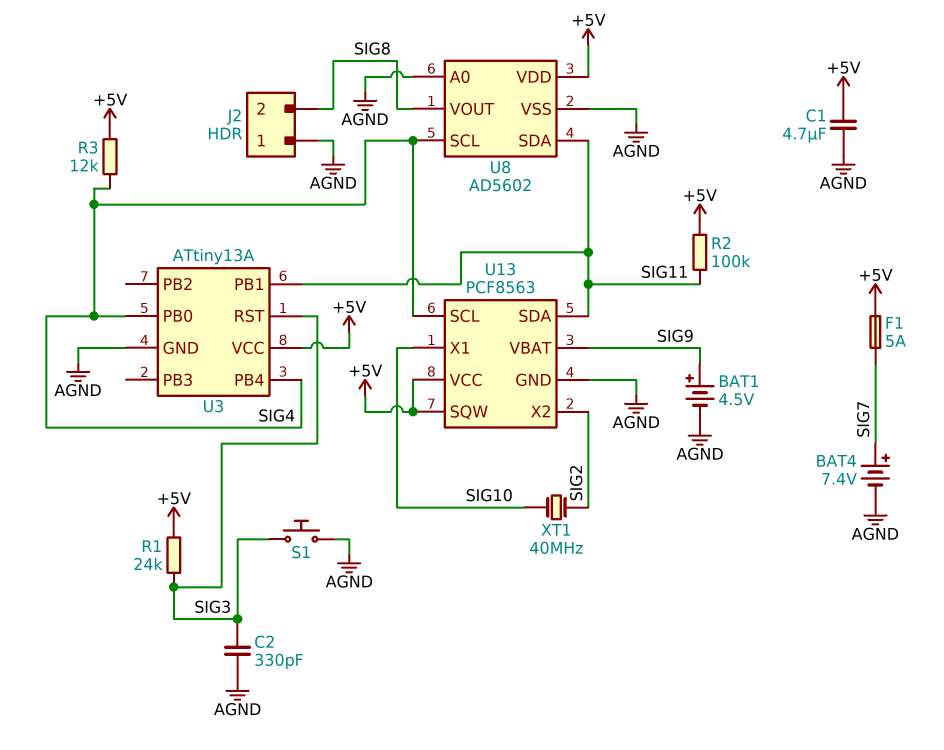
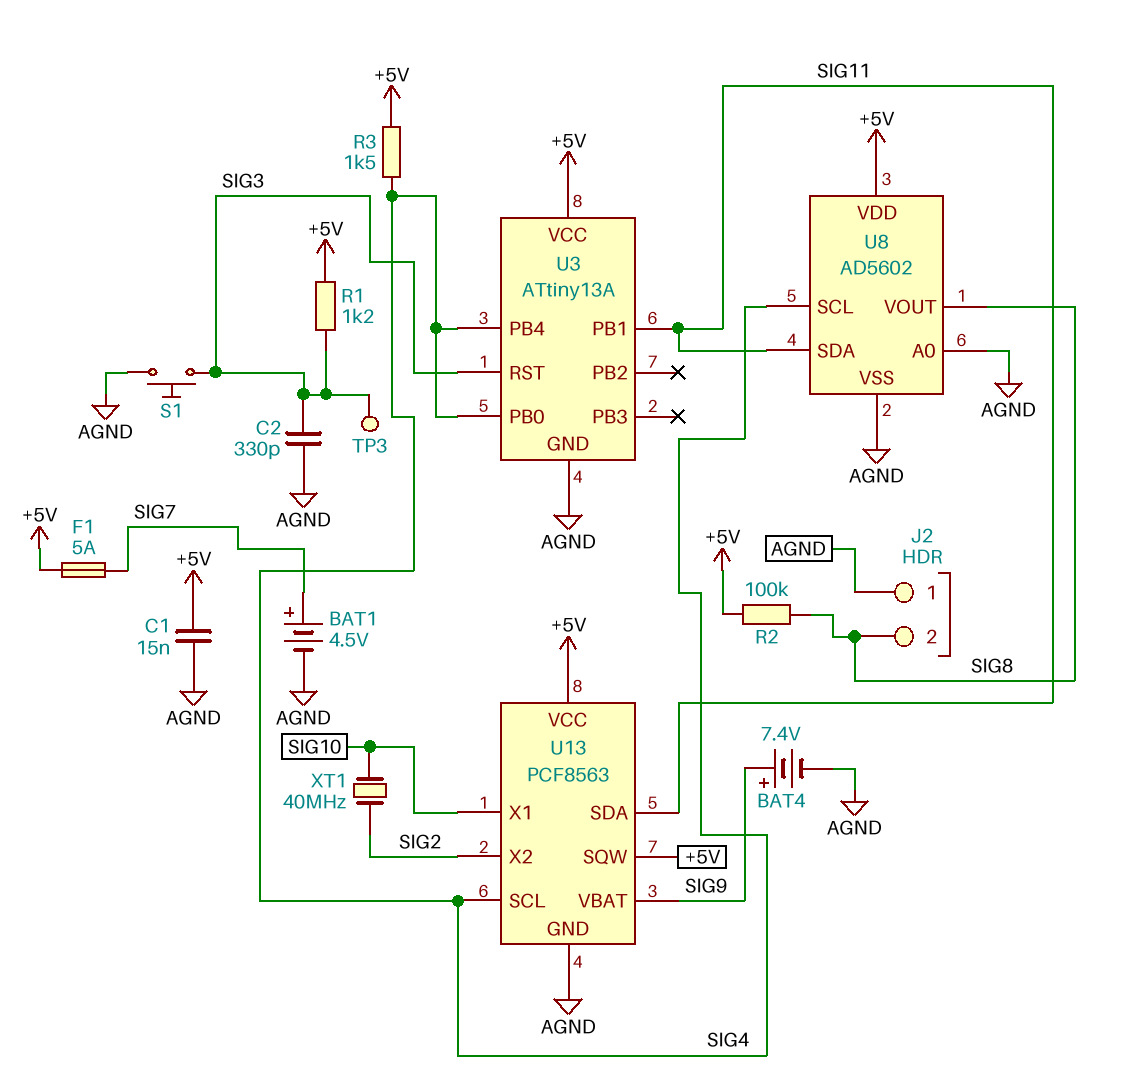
BAT1: 4.5V (plus SIG9, minus AGND) -> 4.5V (plus SIG7, minus AGND)
BAT4: 7.4V (plus SIG7, minus AGND) -> 7.4V (plus SIG9, minus AGND)
C1: 4.7uF (+5V, AGND) -> 15nF (+5V, AGND)
R1: 24k (+5V, SIG3) -> 1.2k (+5V, SIG3)
R2: 100k (+5V, SIG11) -> 100k (+5V, SIG8)
R3: 12k (+5V, SIG4) -> 1.5k (+5V, SIG4)
TP3: none -> test point (SIG3)

